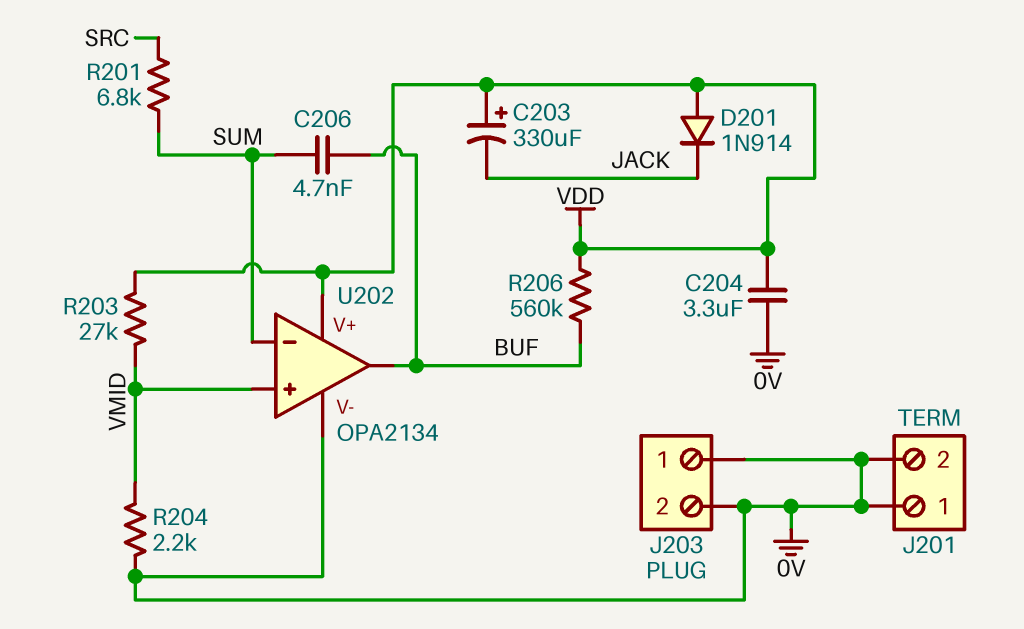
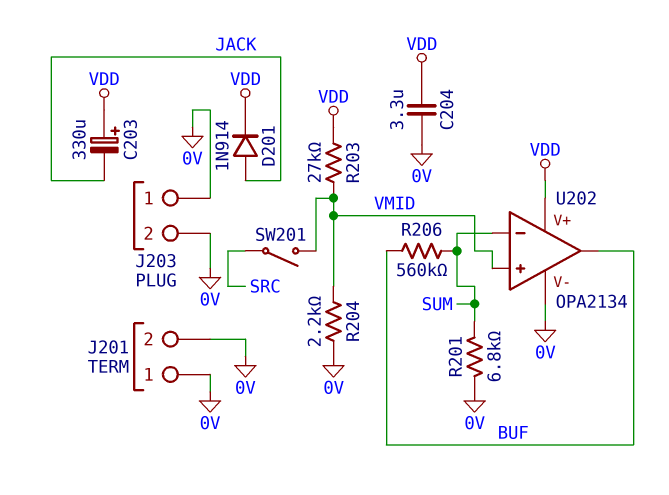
C206: 4.7nF (BUF, SUM) -> none
D201: diode 1N914 (A VDD, K JACK) -> diode 1N914 (A JACK, K VDD)
R201: 6.8k (SRC, SUM) -> 6.8k (0V, SUM)
R206: 560k (BUF, VDD) -> 560k (BUF, SUM)
SW201: none -> switch (SRC, VMID)

